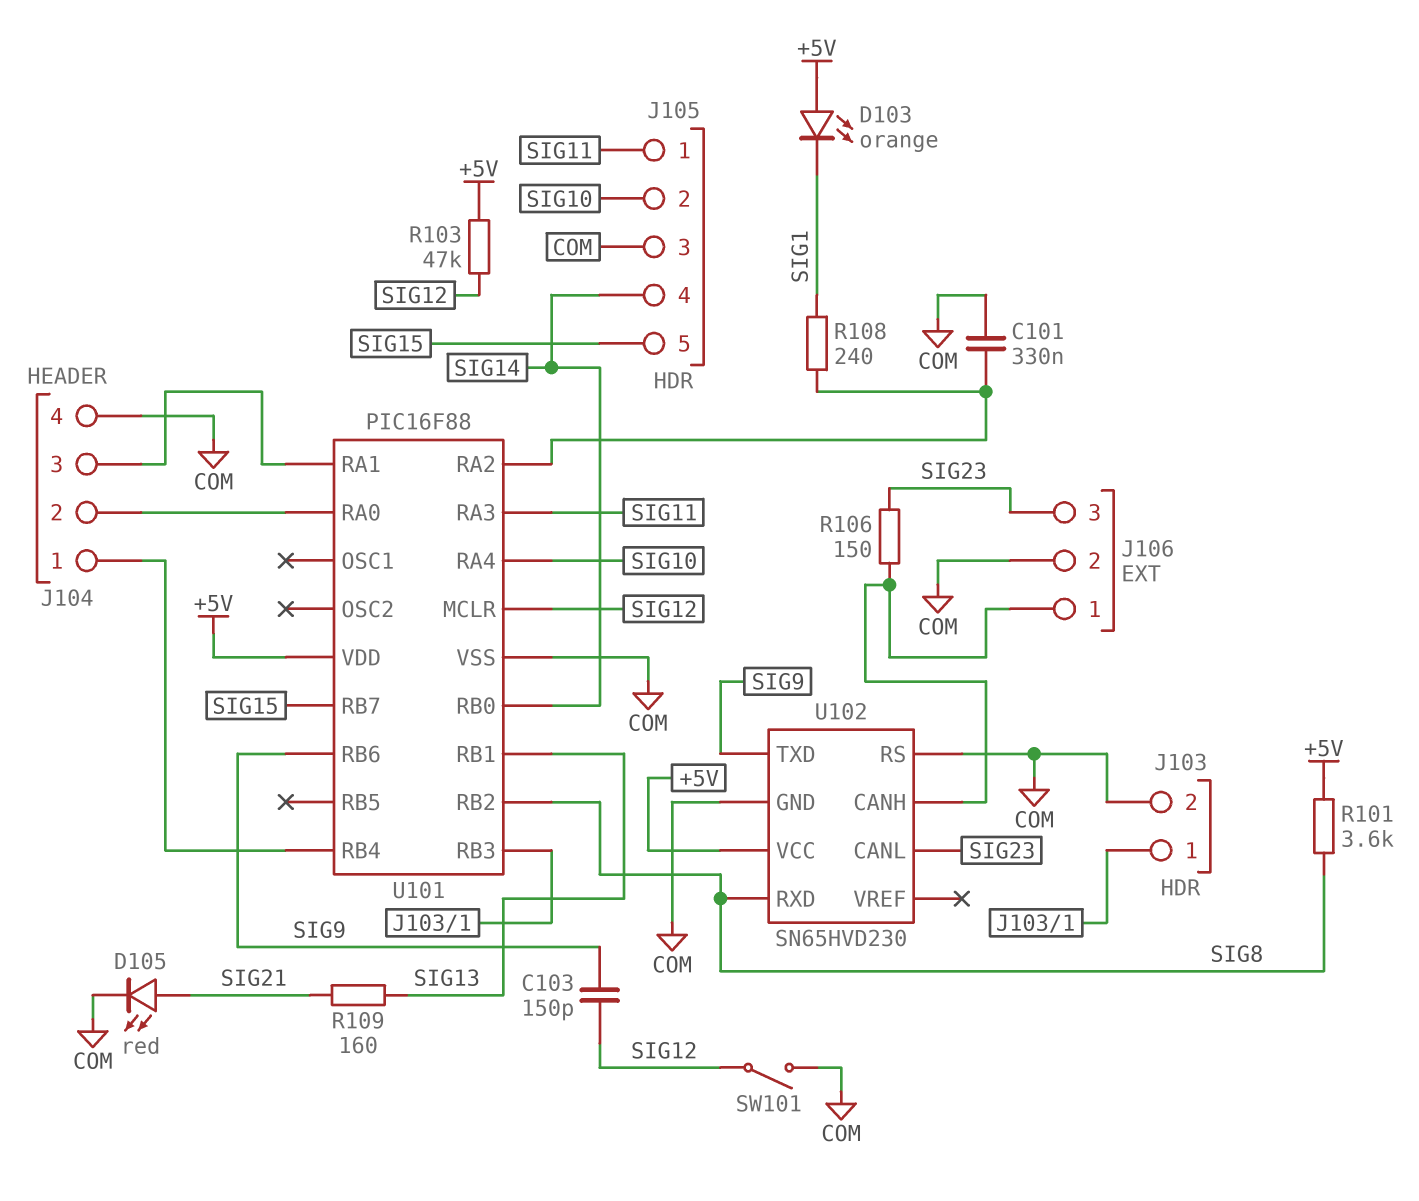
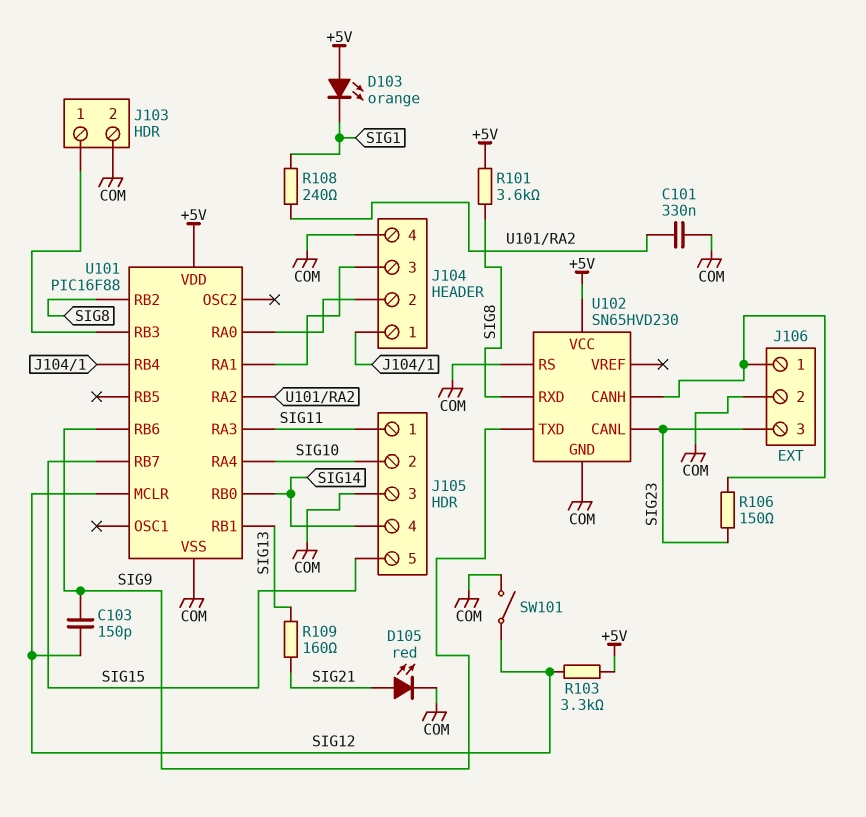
R103: 47k (+5V, SIG12) -> 3.3k (+5V, SIG12)

